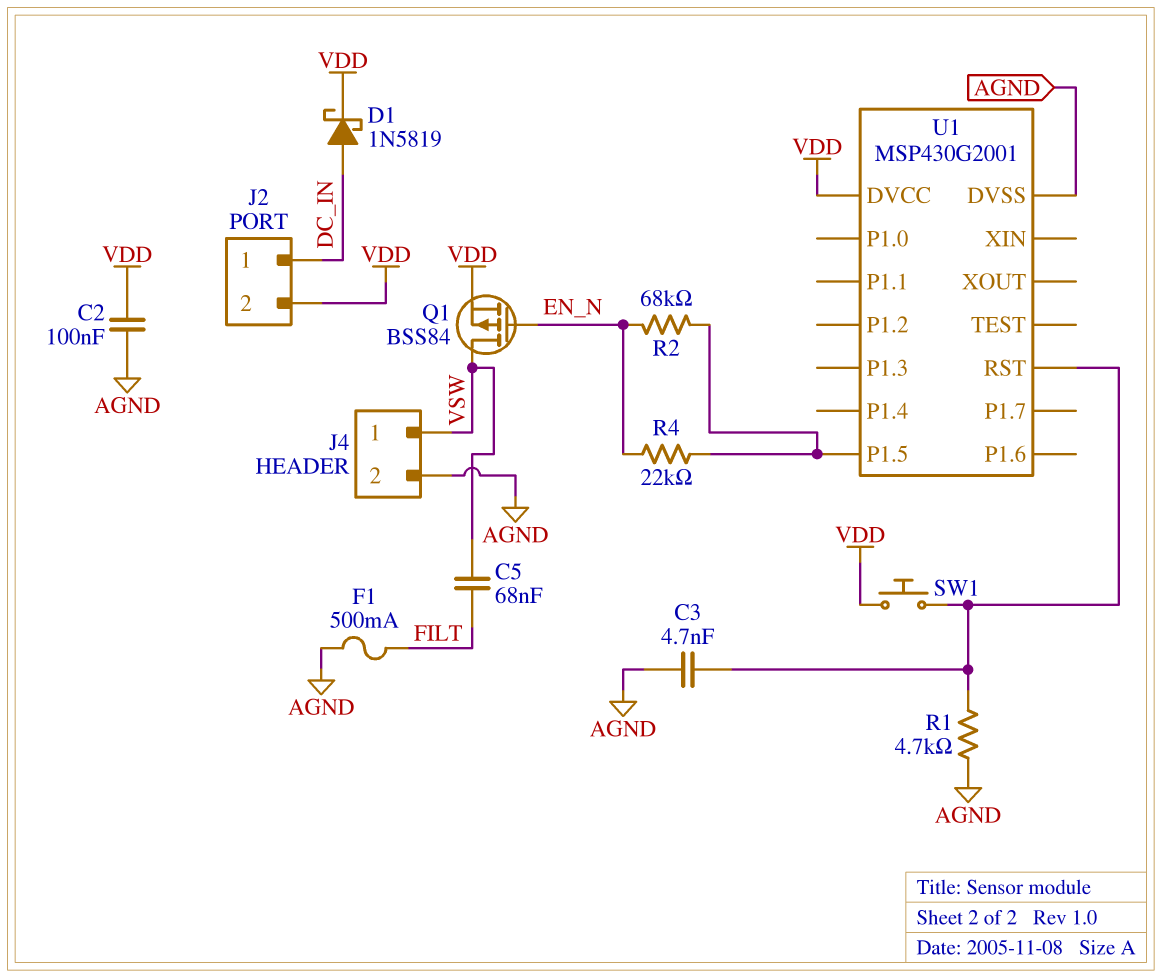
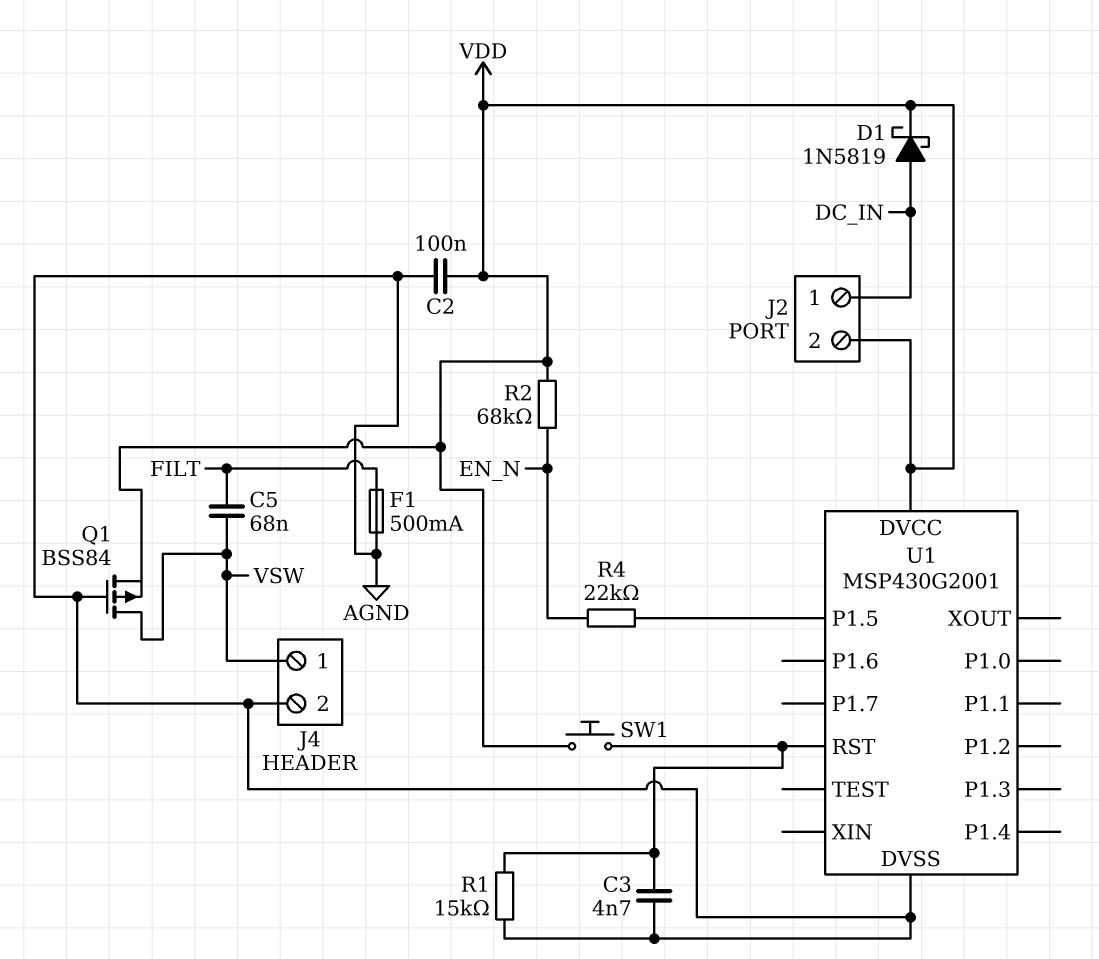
Q1: PMOS BSS84 (G EN_N, D VSW, S VDD) -> PMOS BSS84 (G AGND, D VSW, S VDD)
R1: 4.7k (AGND, U1/RST) -> 15k (AGND, U1/RST)
R2: 68k (EN_N, U1/P1.5) -> 68k (EN_N, VDD)

